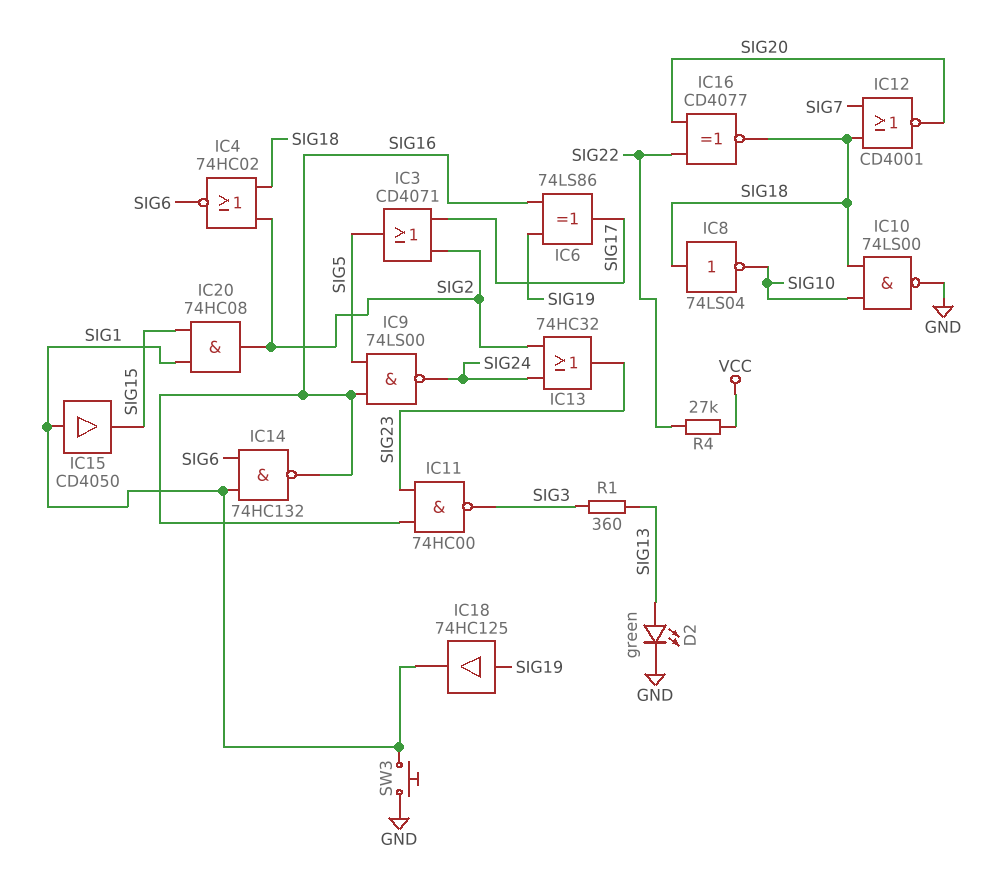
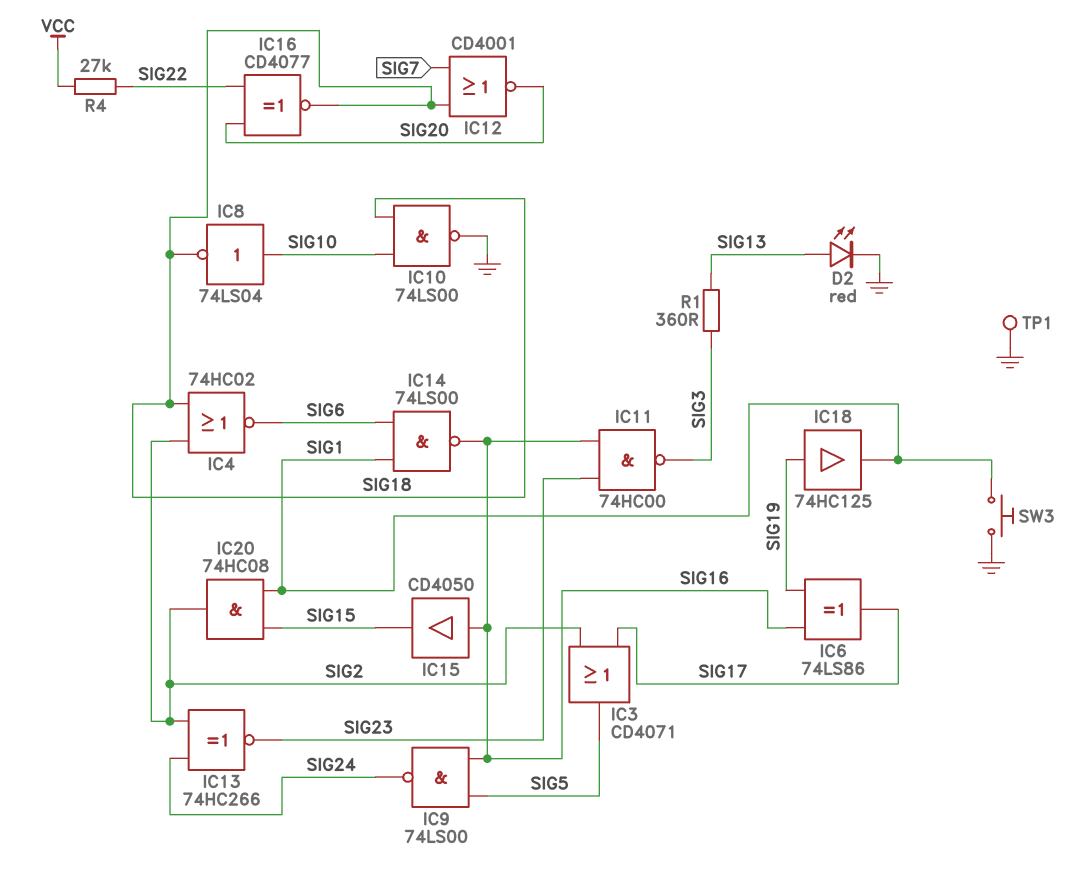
D2: LED green (A SIG13, K GND) -> LED red (A SIG13, K GND)
IC8: NOT 74LS04 (in SIG18, out SIG10) -> NOT 74LS04 (in SIG10, out SIG18)
IC13: OR 74HC32 (in SIG2, in SIG24, out SIG23) -> XNOR 74HC266 (in SIG2, in SIG24, out SIG23)
IC14: NAND 74HC132 (in SIG1, in SIG6, out SIG16) -> NAND 74LS00 (in SIG1, in SIG6, out SIG16)
IC15: buffer CD4050 (in SIG1, out SIG15) -> buffer CD4050 (in SIG16, out SIG15)
TP1: none -> test point (GND)

